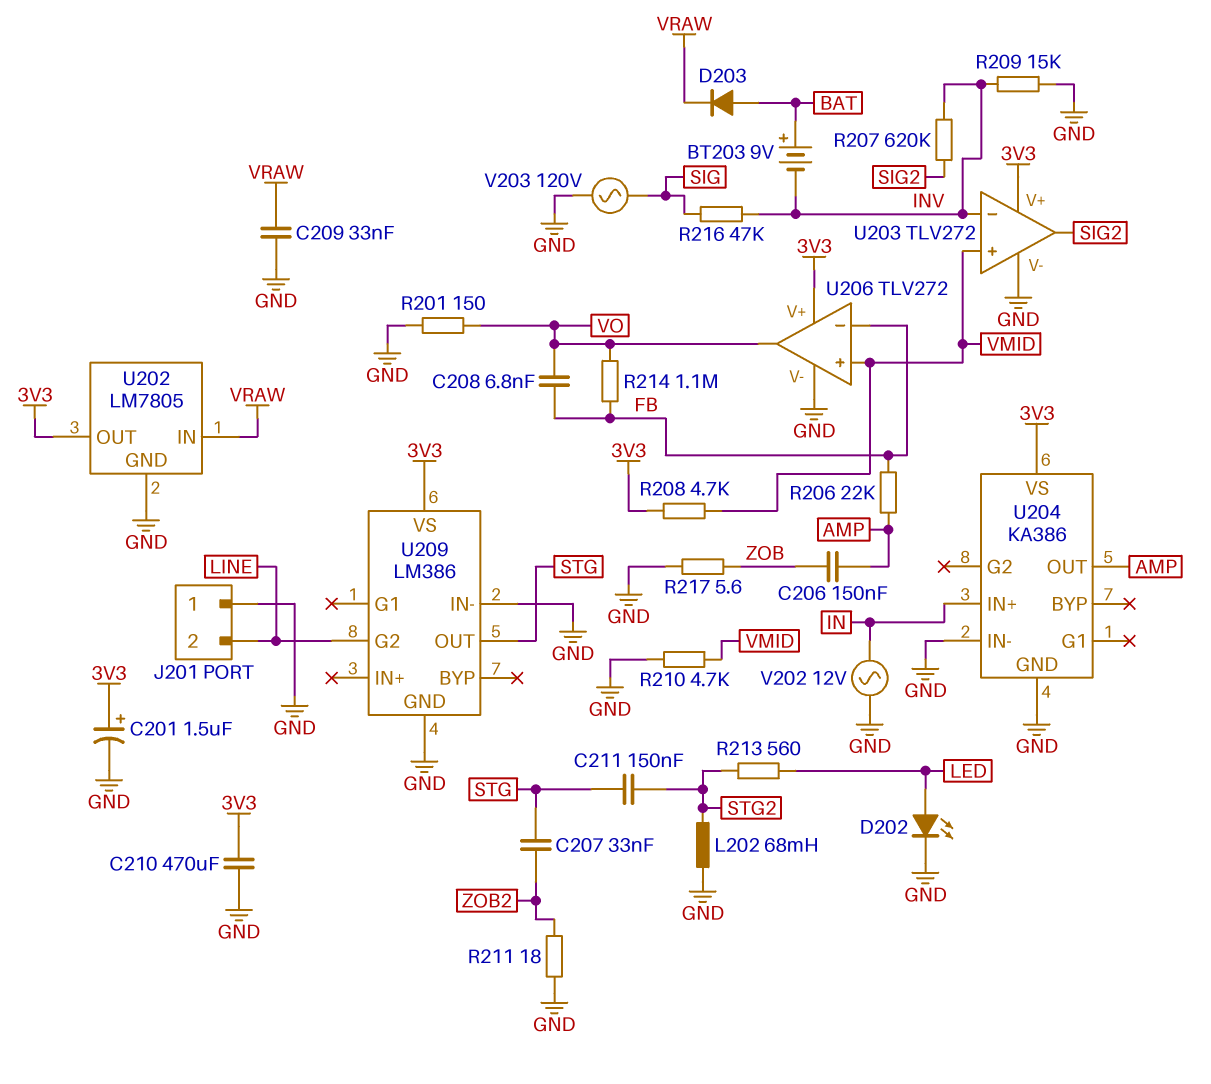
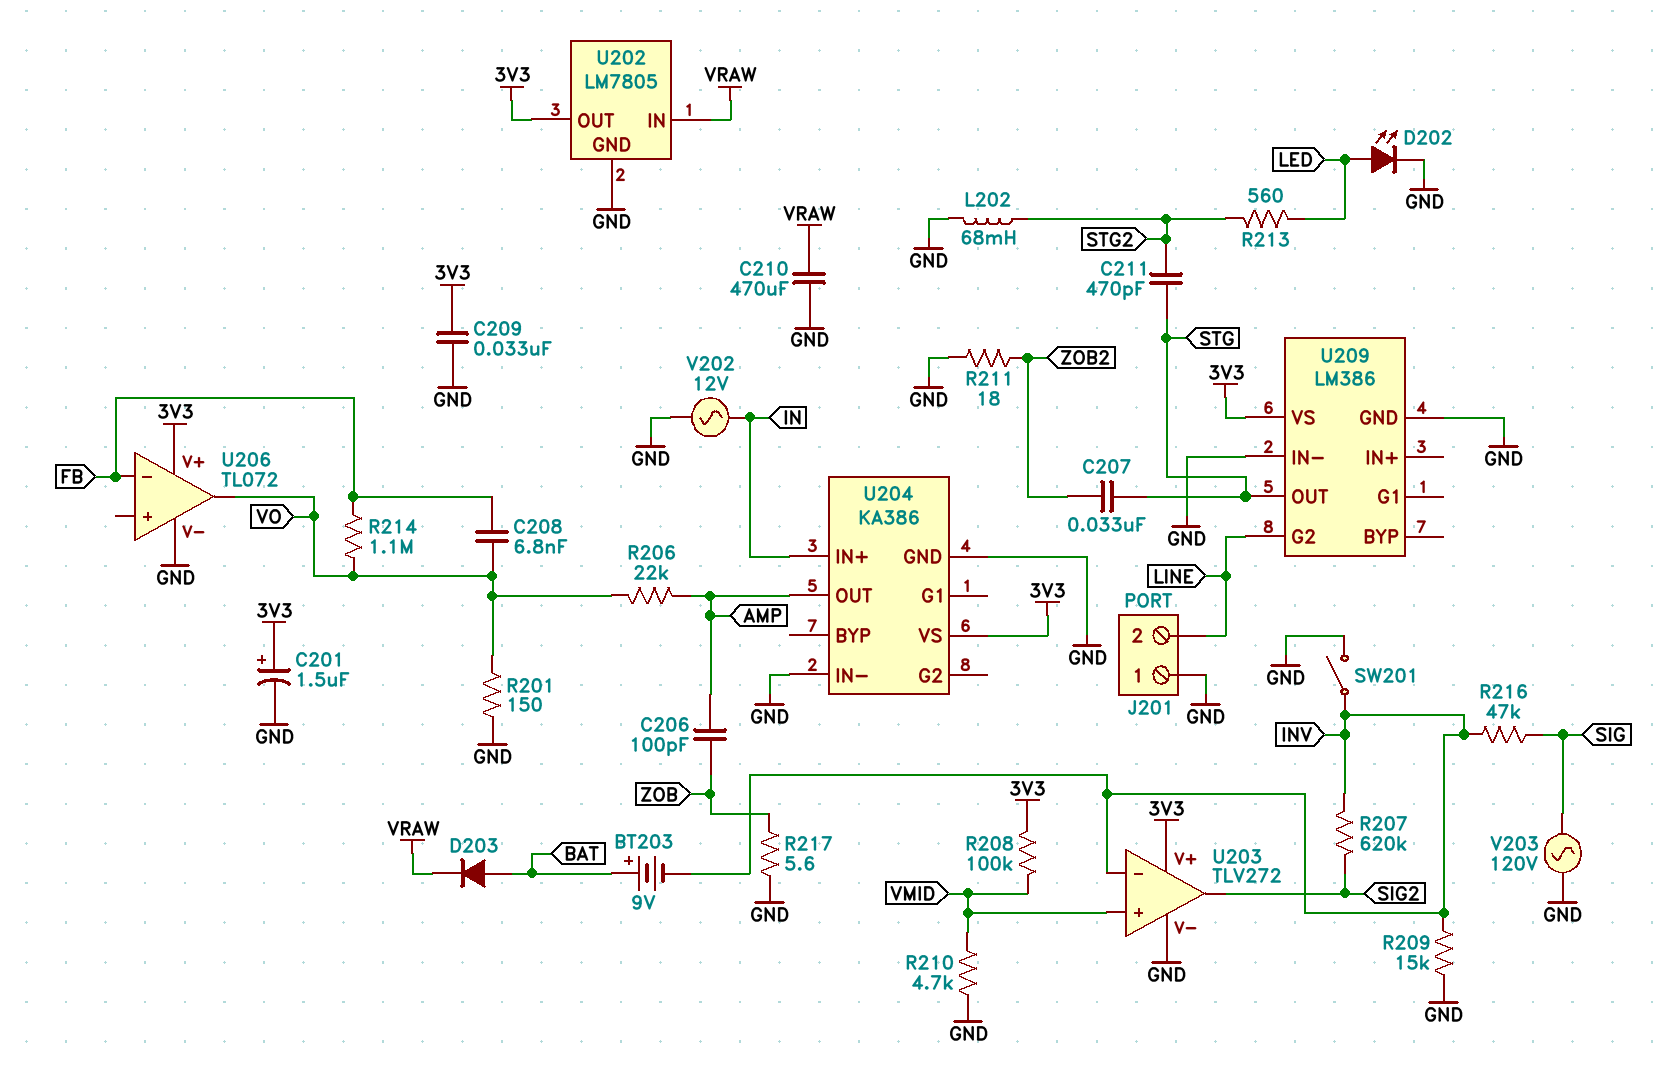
C206: 150nF (AMP, ZOB) -> 100pF (AMP, ZOB)
C209: 33nF (GND, VRAW) -> 33nF (3V3, GND)
C210: 470uF (3V3, GND) -> 470uF (GND, VRAW)
C211: 150nF (STG, STG2) -> 470pF (STG, STG2)
R206: 22k (AMP, FB) -> 22k (AMP, VO)
R208: 4.7k (3V3, VMID) -> 100k (3V3, VMID)
SW201: none -> switch (GND, INV)
U206: TLV272 -> TL072
U206 pin in+: VMID -> none

